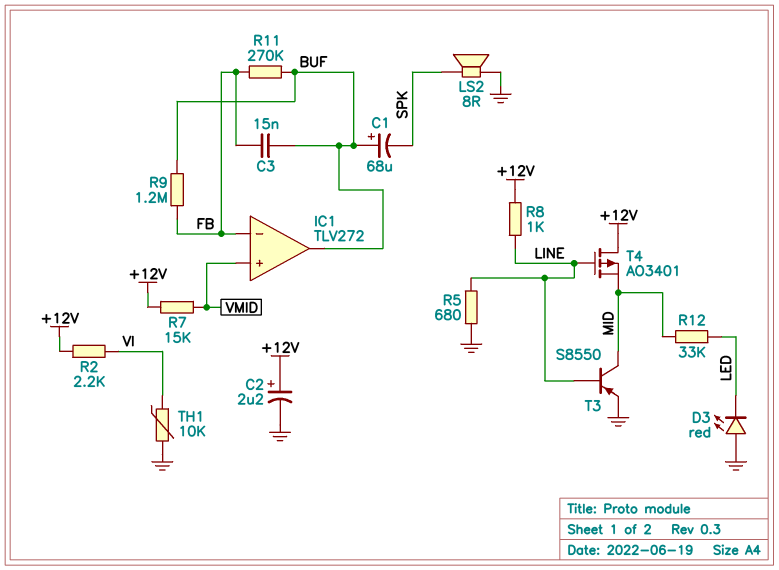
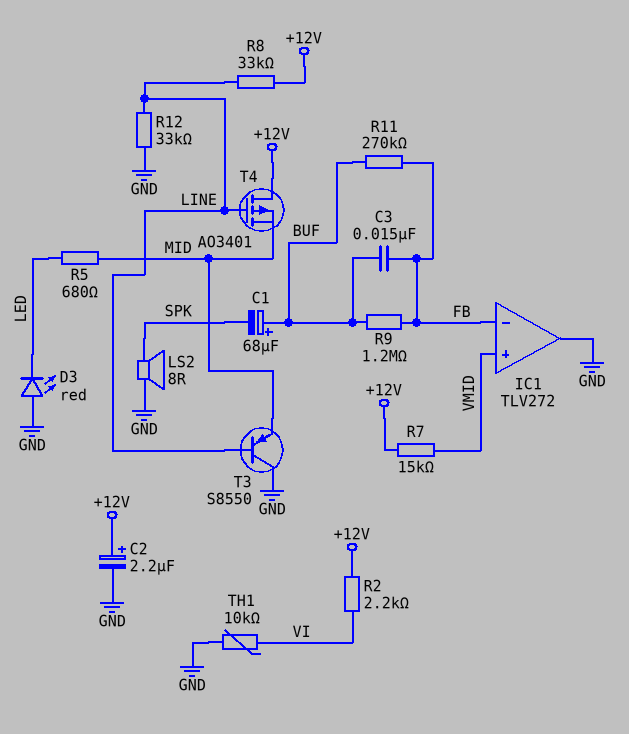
IC1 pin out: BUF -> GND
R5: 680 (GND, LINE) -> 680 (LED, MID)
R8: 1k (+12V, LINE) -> 33k (+12V, LINE)
R12: 33k (LED, MID) -> 33k (GND, LINE)
T3: PNP S8550 (B LINE, C MID, E GND) -> PNP S8550 (B LINE, C GND, E MID)

